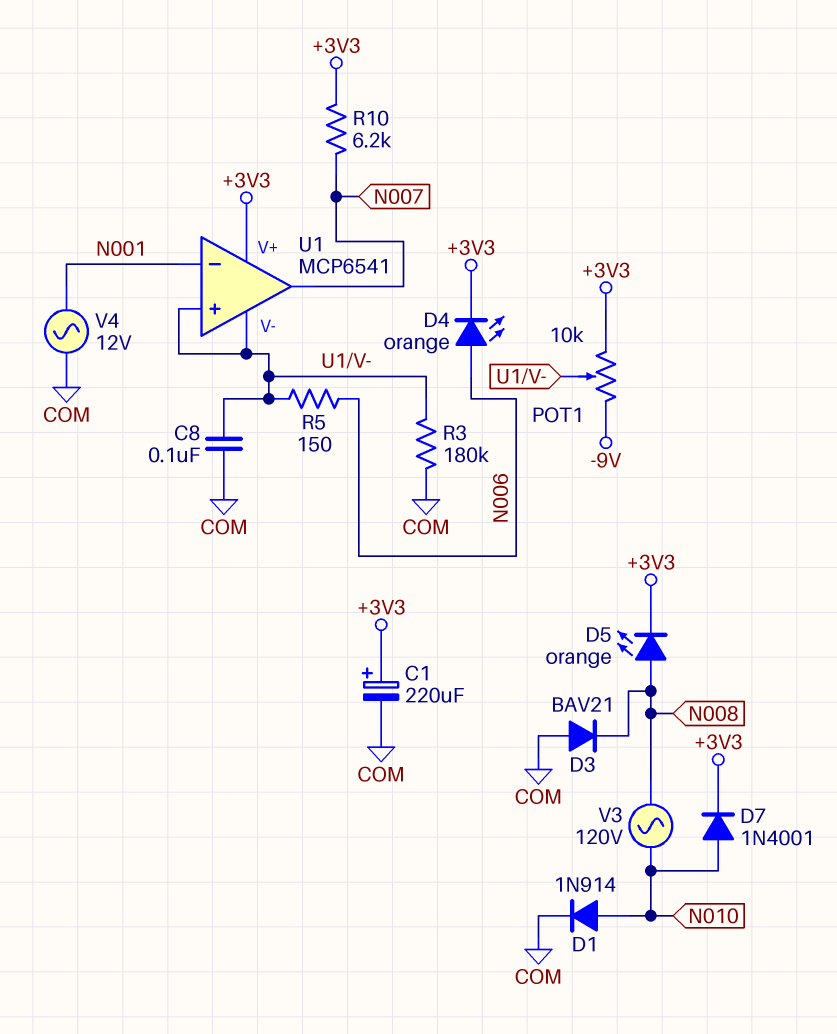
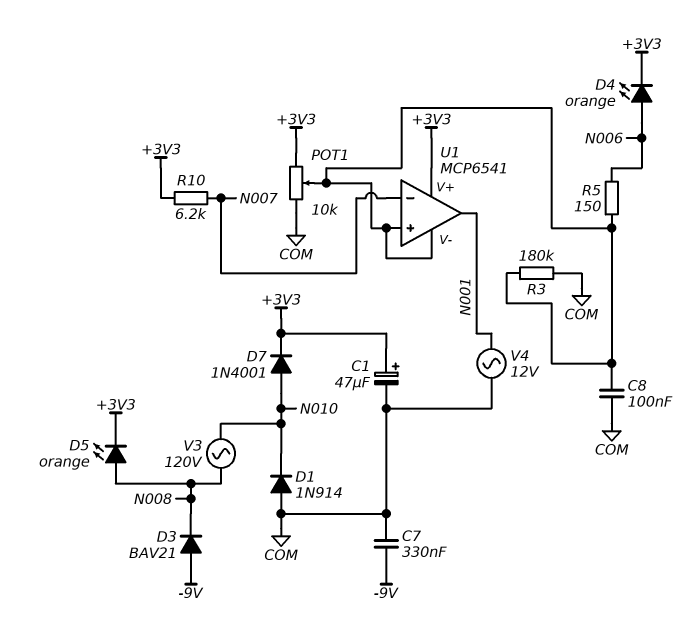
C1: 220uF (plus +3V3, minus COM) -> 47uF (plus +3V3, minus COM)
C7: none -> 330nF (-9V, COM)
D1: diode 1N914 (A N010, K COM) -> diode 1N914 (A COM, K N010)
D3: diode BAV21 (A COM, K N008) -> diode BAV21 (A -9V, K N008)
POT1: 10k (+3V3, -9V, wiper U1/V-) -> 10k (+3V3, COM, wiper U1/V-)
U1 pin in-: N001 -> N007
U1 pin out: N007 -> N001

